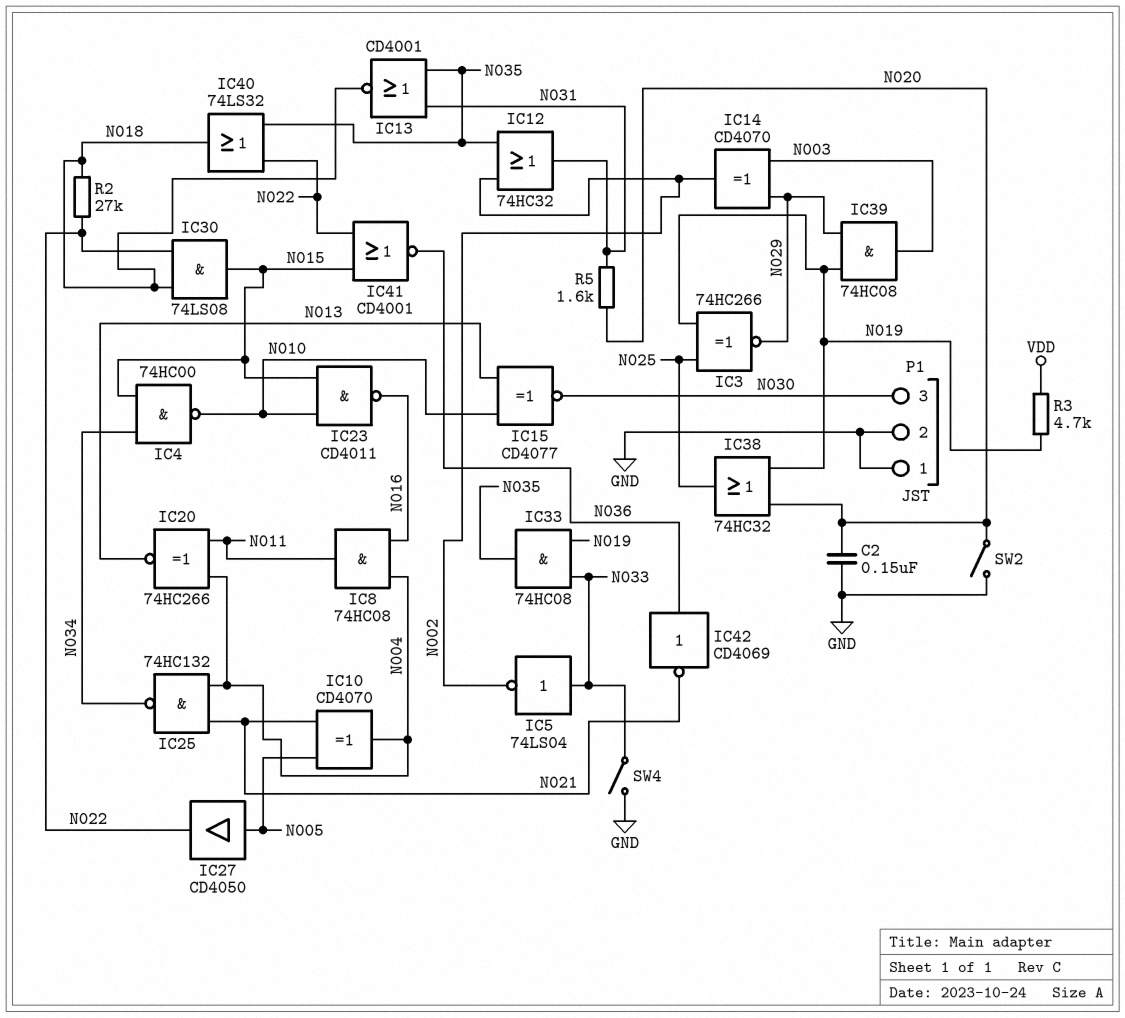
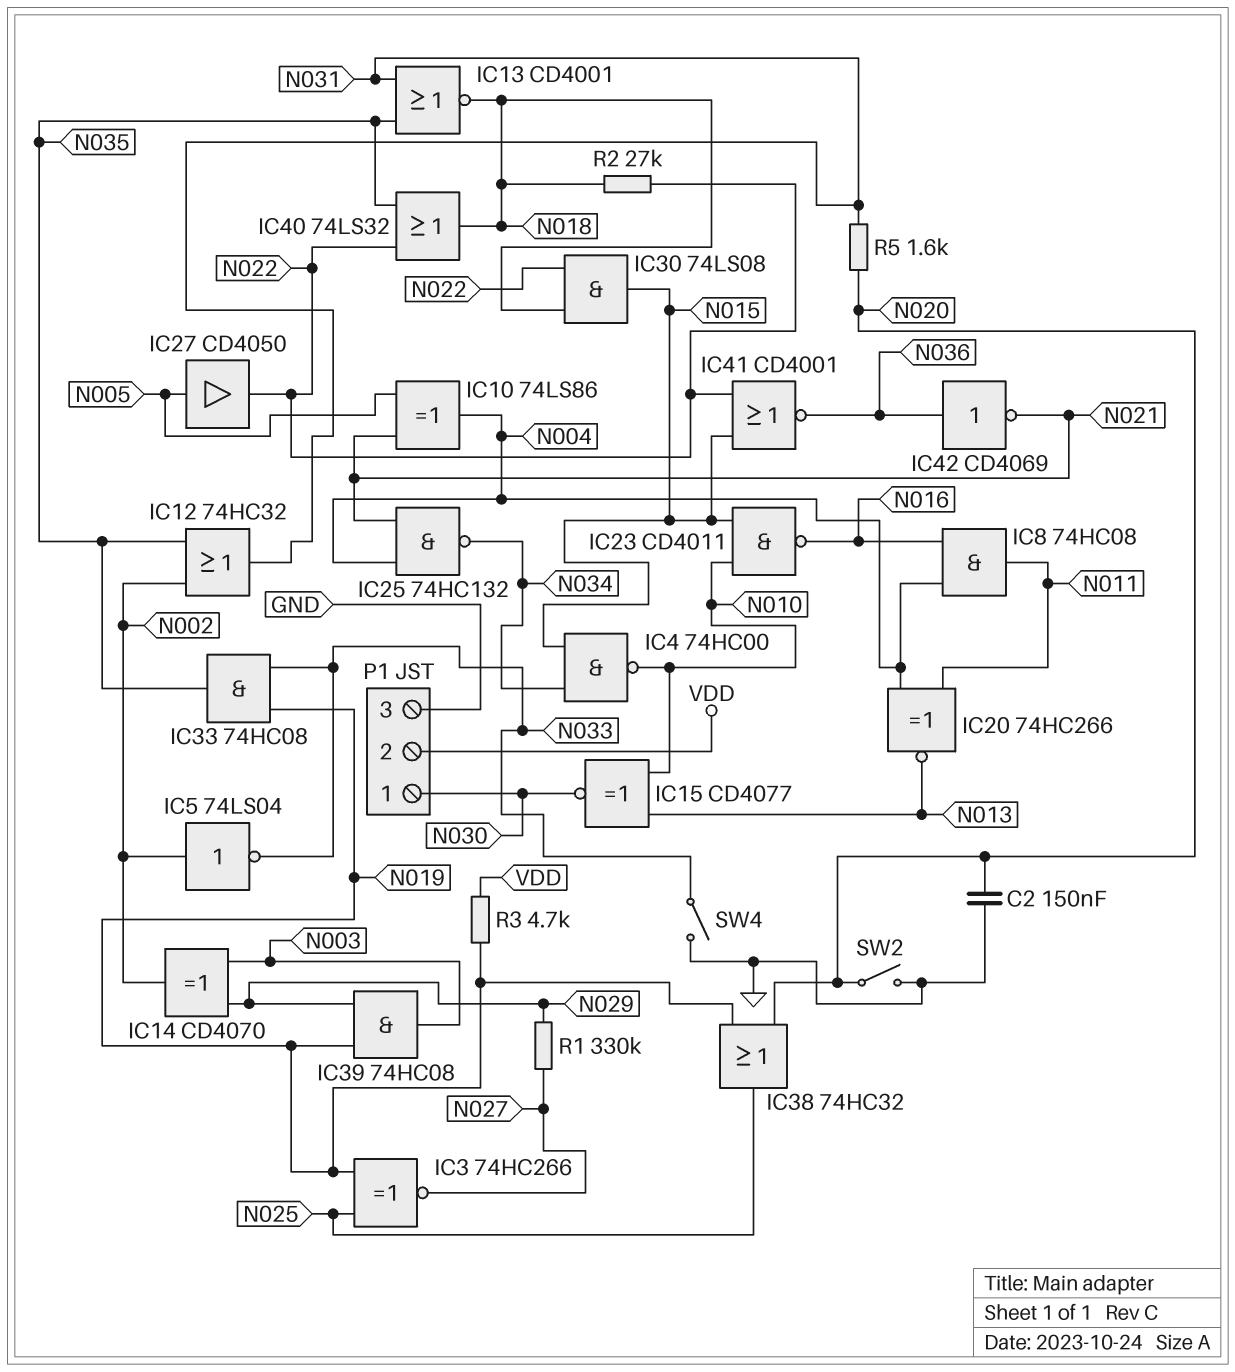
IC3: XNOR 74HC266 (in N019, in N025, out N029) -> XNOR 74HC266 (in N019, in N025, out N027)
IC5: NOT 74LS04 (in N033, out N002) -> NOT 74LS04 (in N002, out N033)
IC10: XOR CD4070 (in N005, in N021, out N004) -> XOR 74LS86 (in N005, in N021, out N004)
P1 pin 1: GND -> N030
P1 pin 2: GND -> VDD
P1 pin 3: N030 -> GND
R1: none -> 330k (N027, N029)

